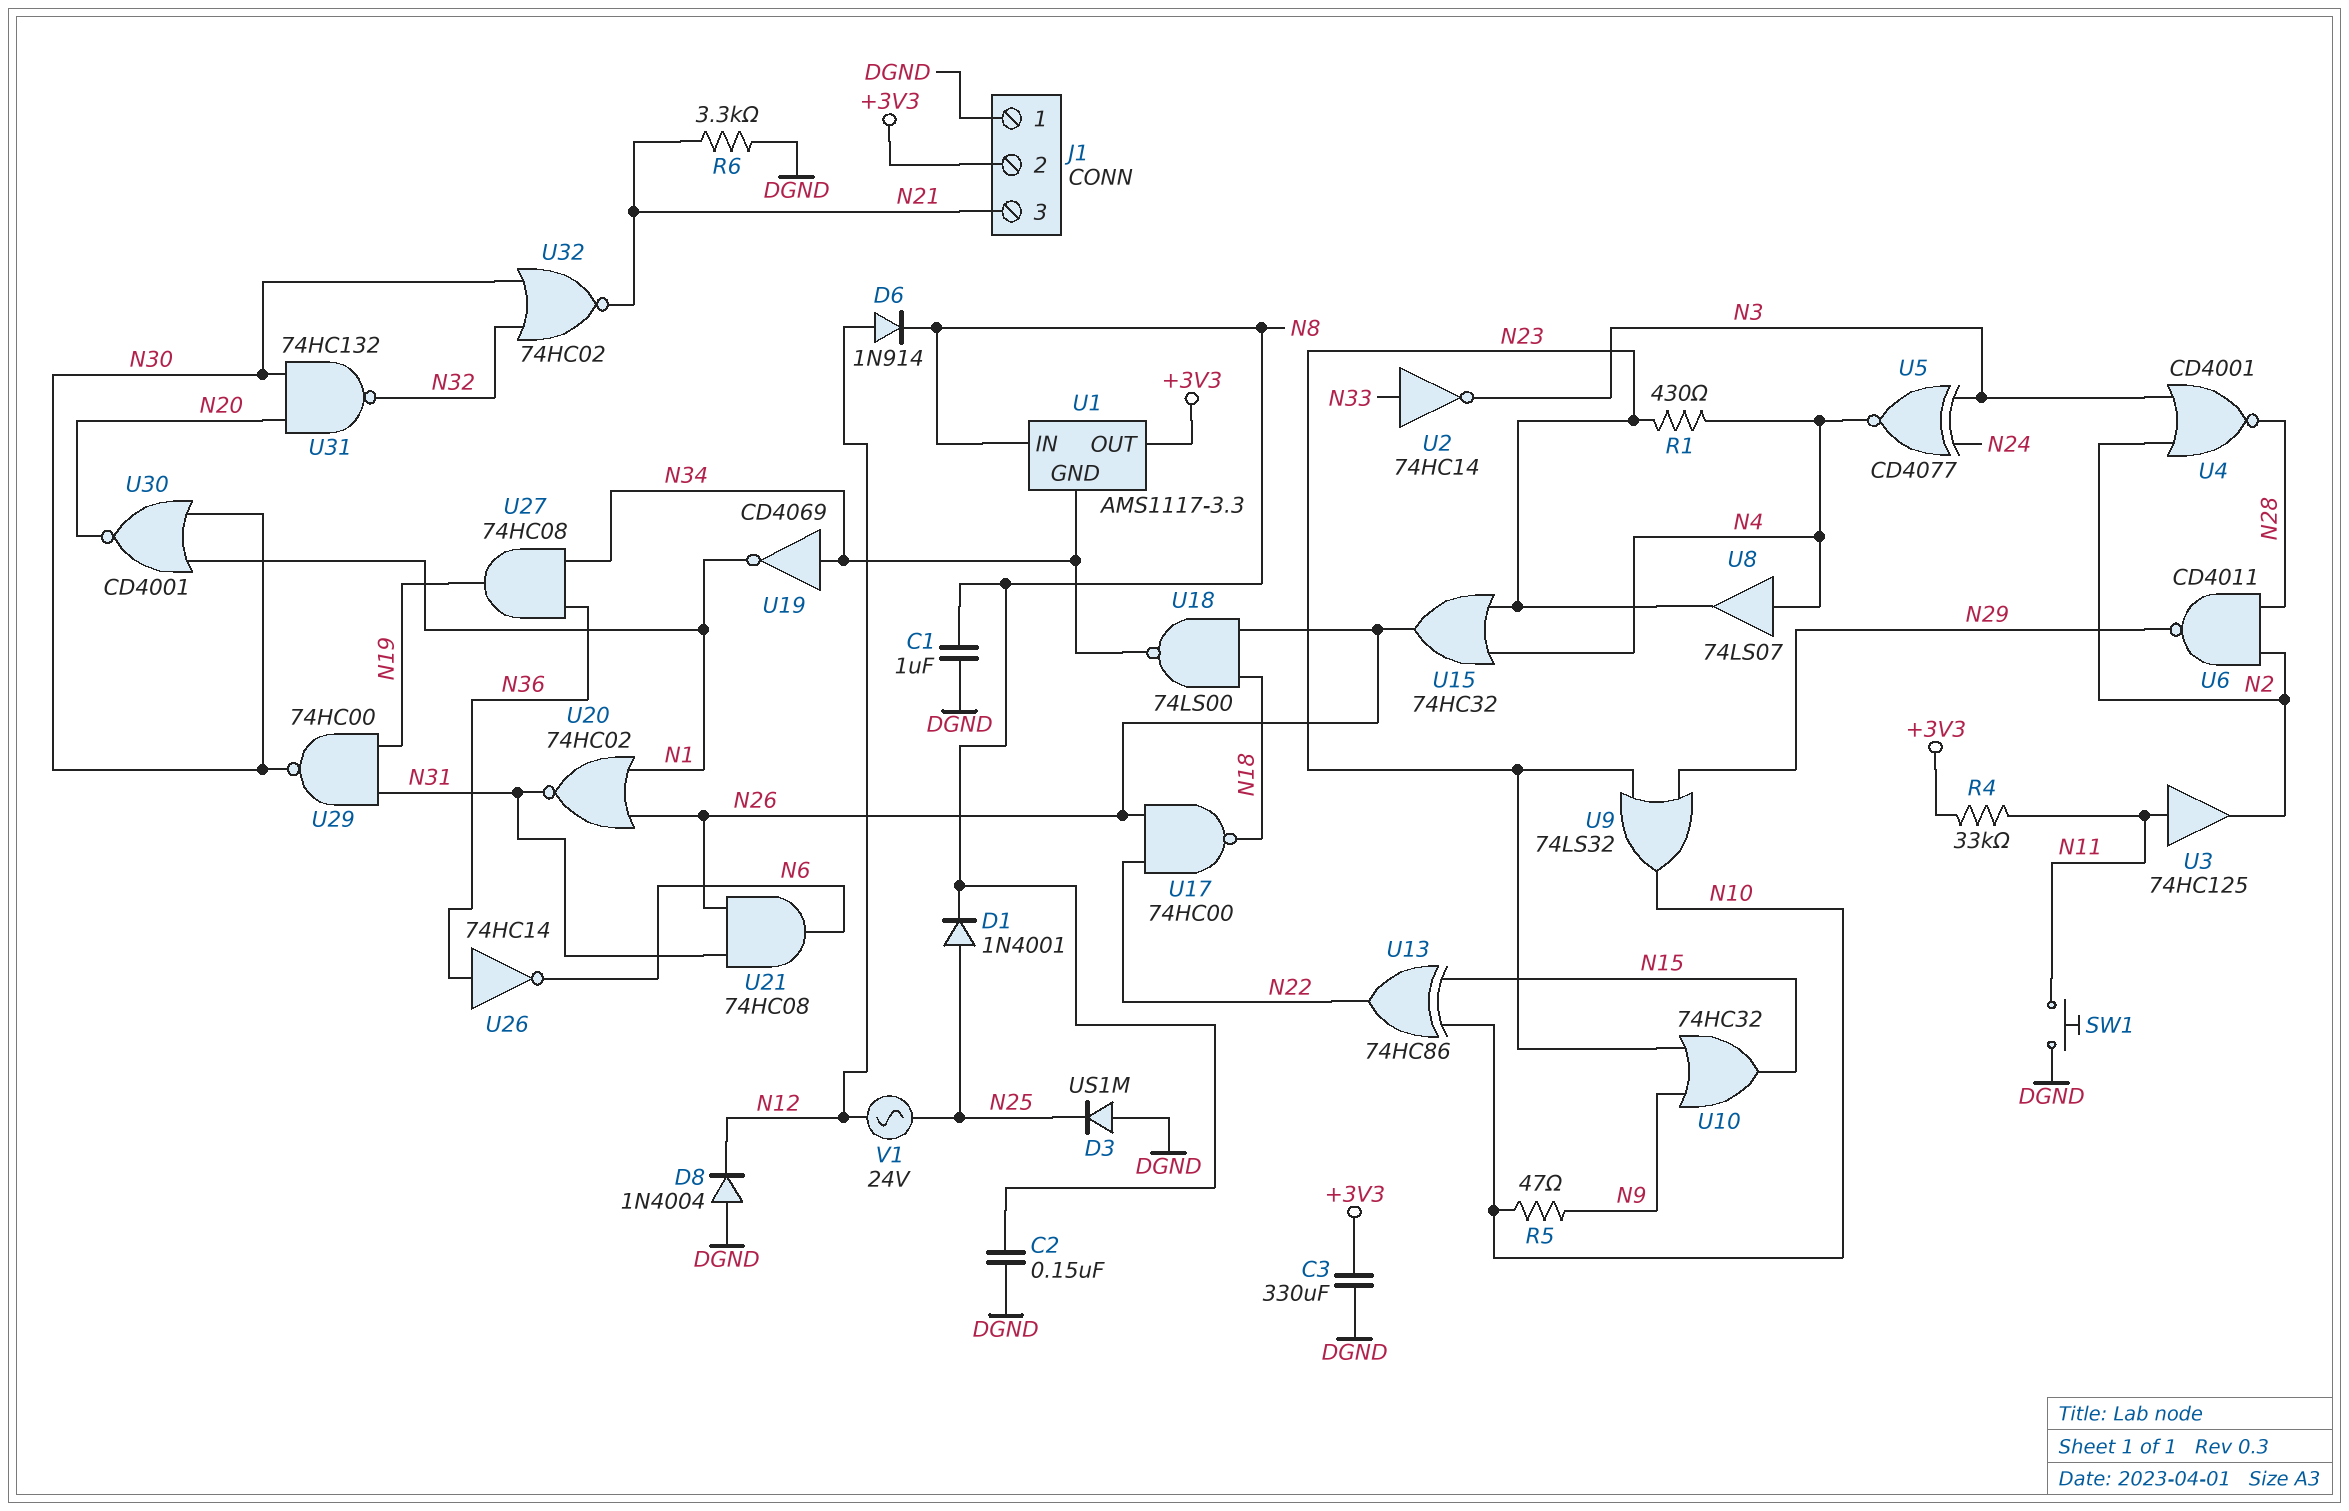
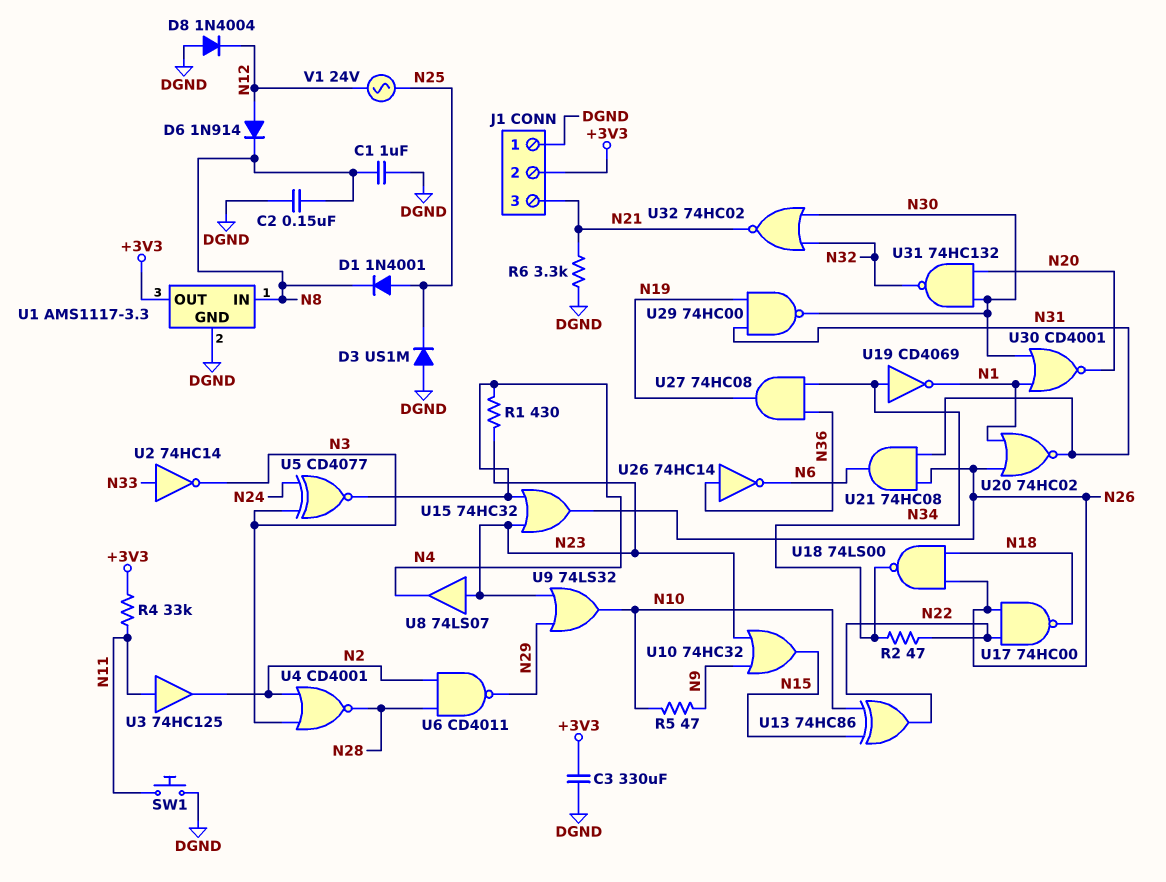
R2: none -> 47 (N22, N34)
U1 pin GND: N34 -> DGND
U8: buffer 74LS07 (in N4, out N23) -> buffer 74LS07 (in N23, out N4)

